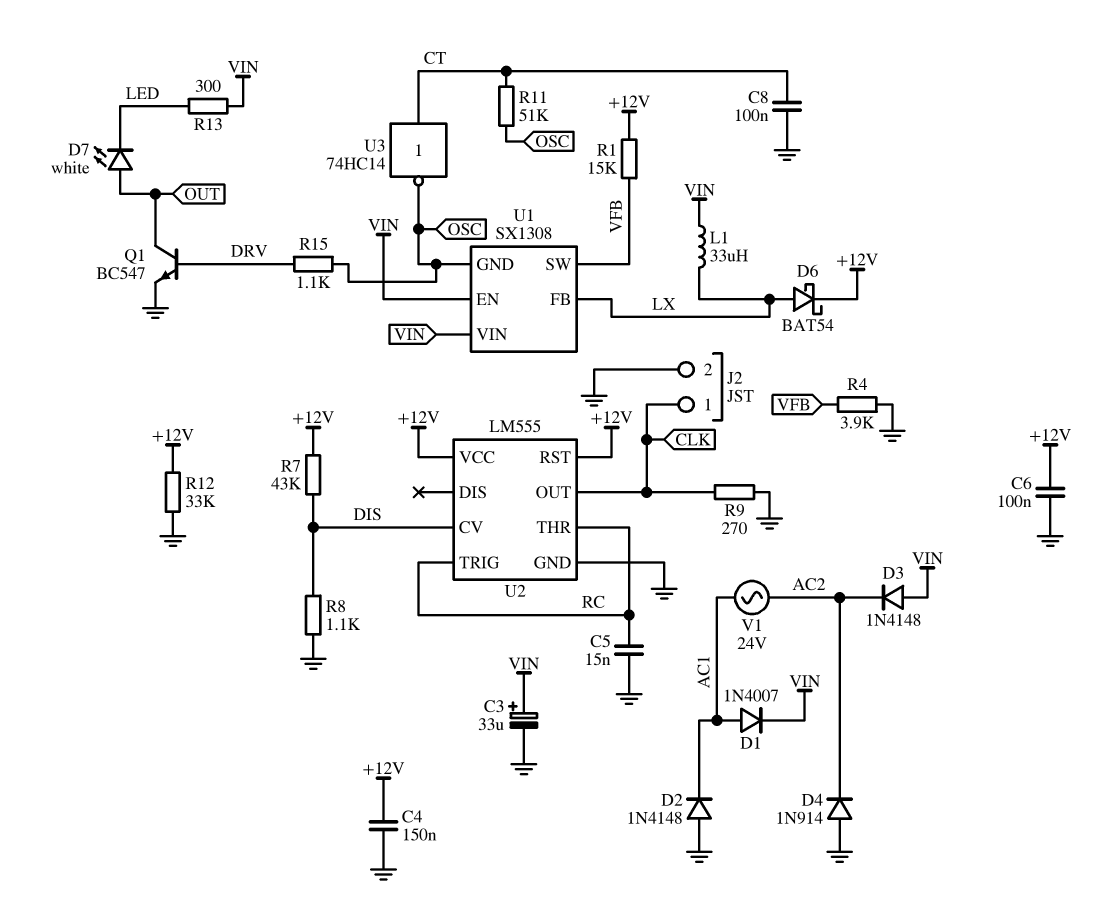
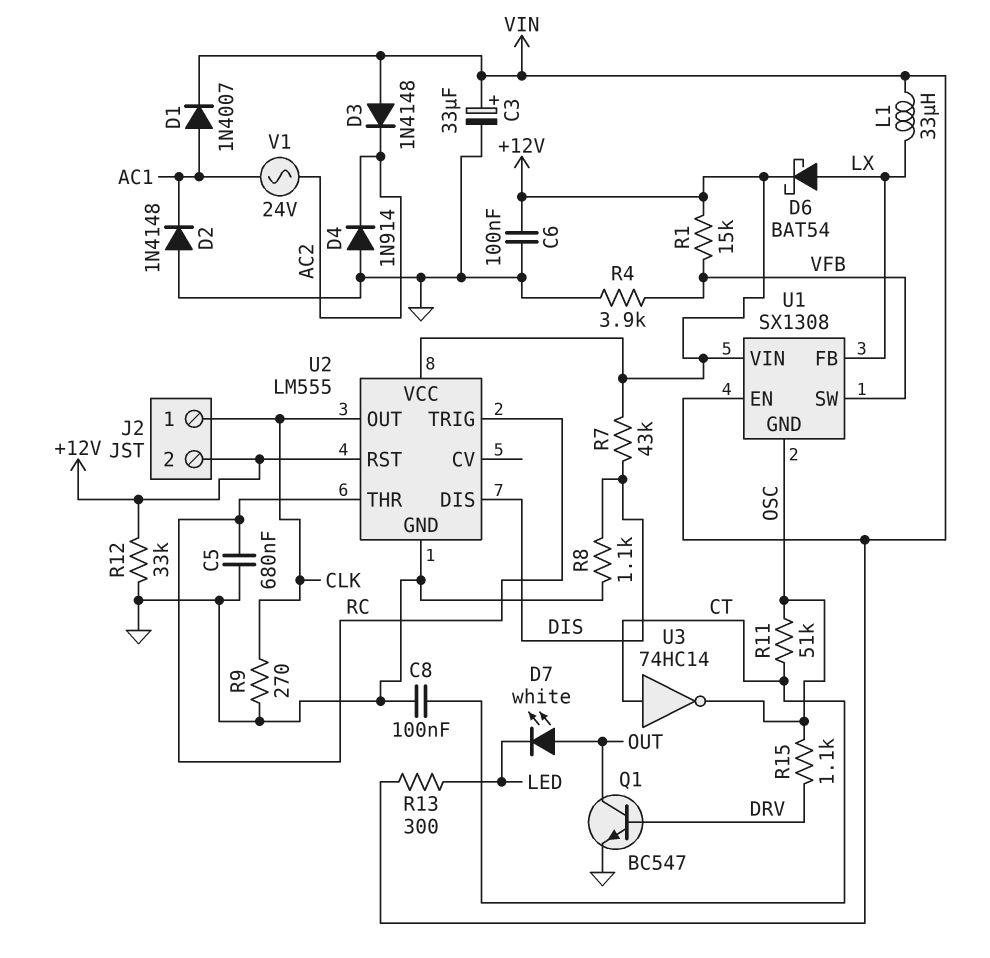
C4: 150nF (+12V, GND) -> none
C5: 15nF (GND, RC) -> 680nF (GND, RC)
J2 pin 2: GND -> +12V
U1 pin VIN: VIN -> +12V
U2 pin CV: DIS -> none
U2 pin DIS: none -> DIS

